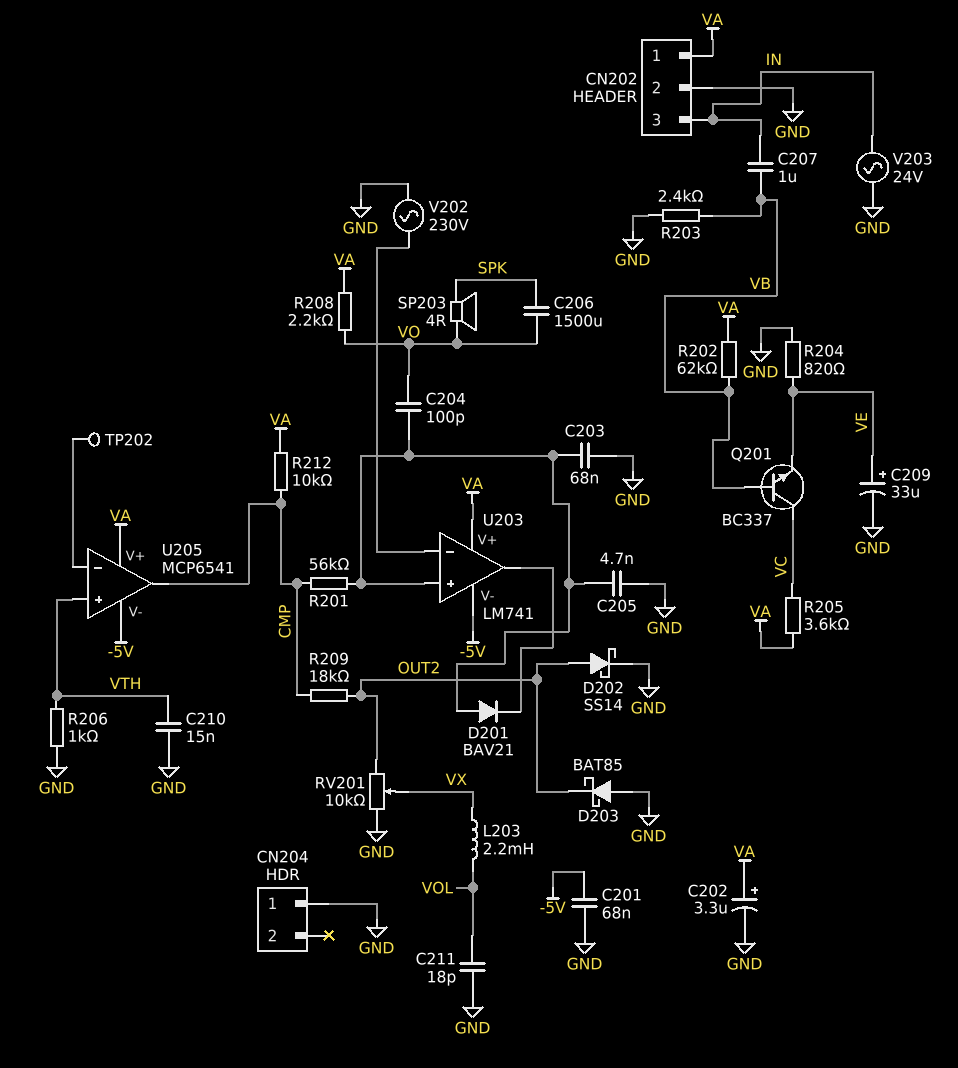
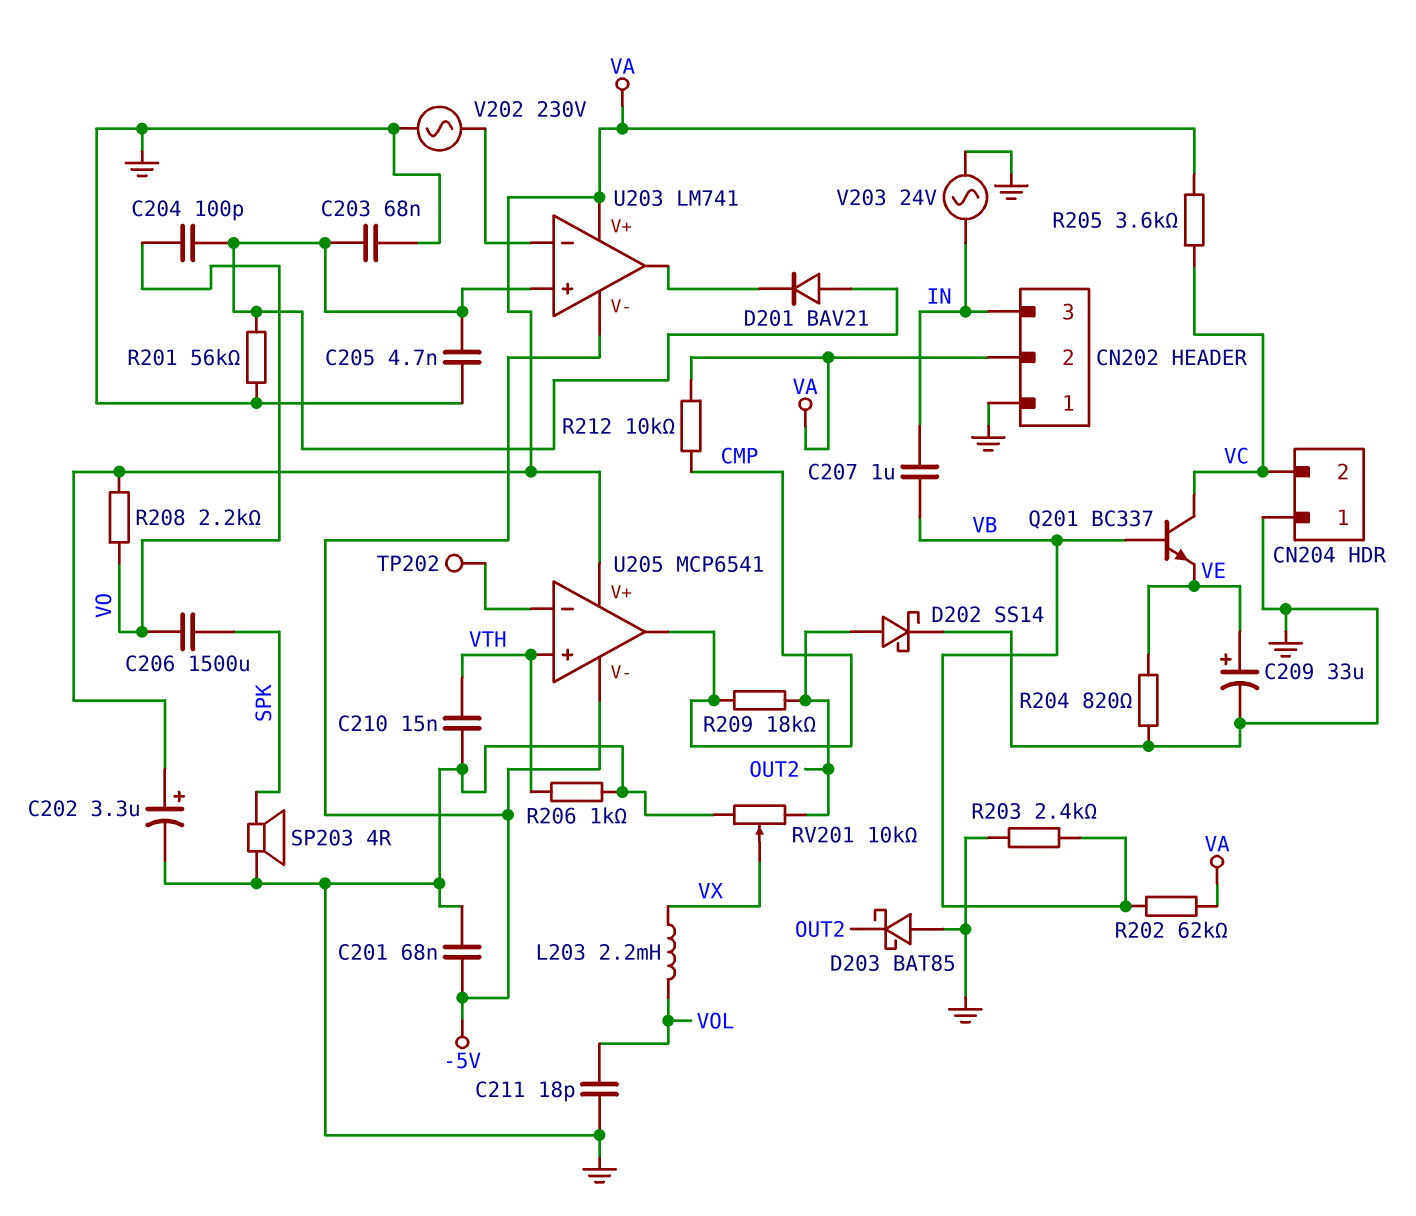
CN202 pin 1: VA -> GND
CN202 pin 2: GND -> VA
CN204 pin 2: none -> VC
R201: 56k (CMP, U203/in+) -> 56k (GND, U203/in+)
SP203: speaker 4R (SPK, VO) -> speaker 4R (GND, SPK)

